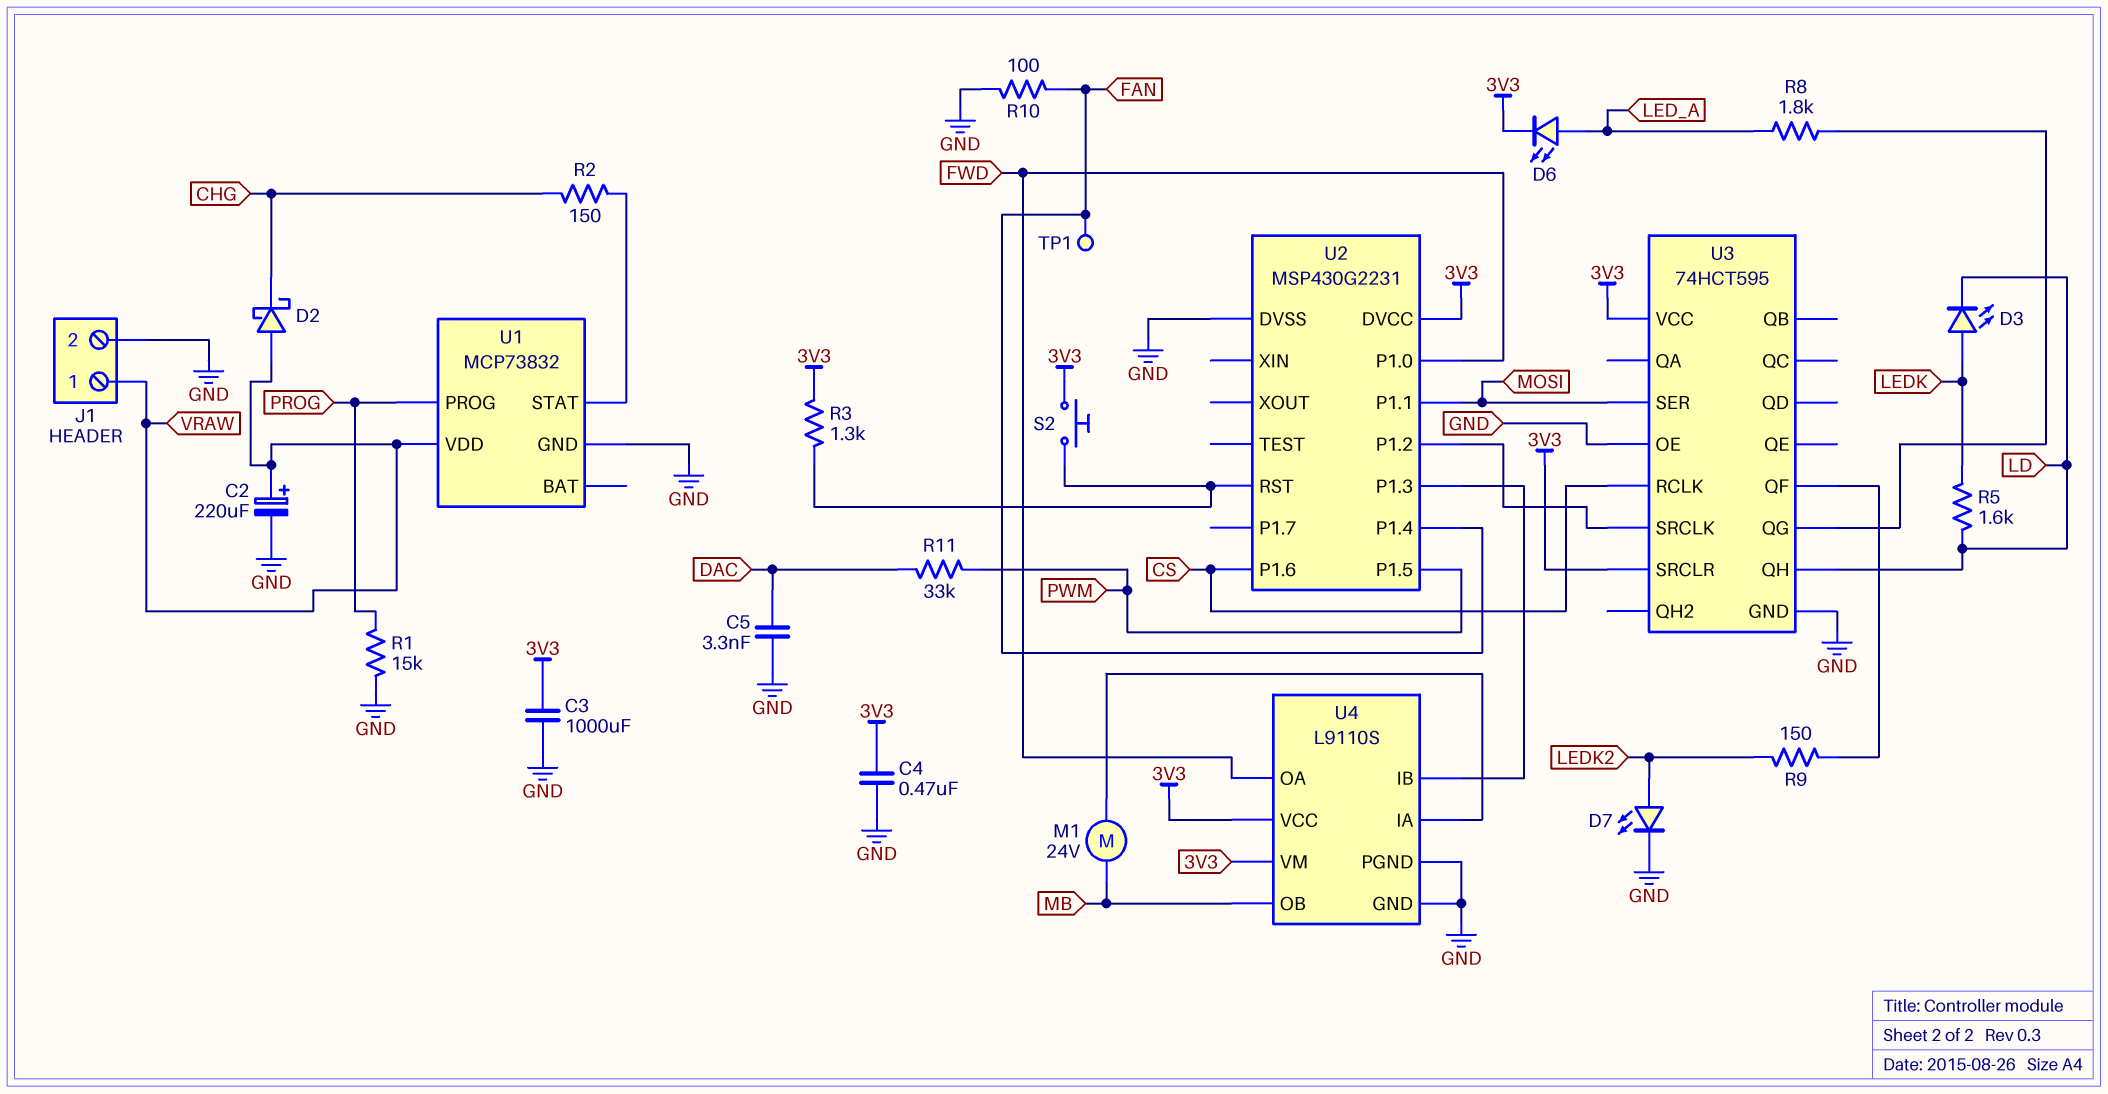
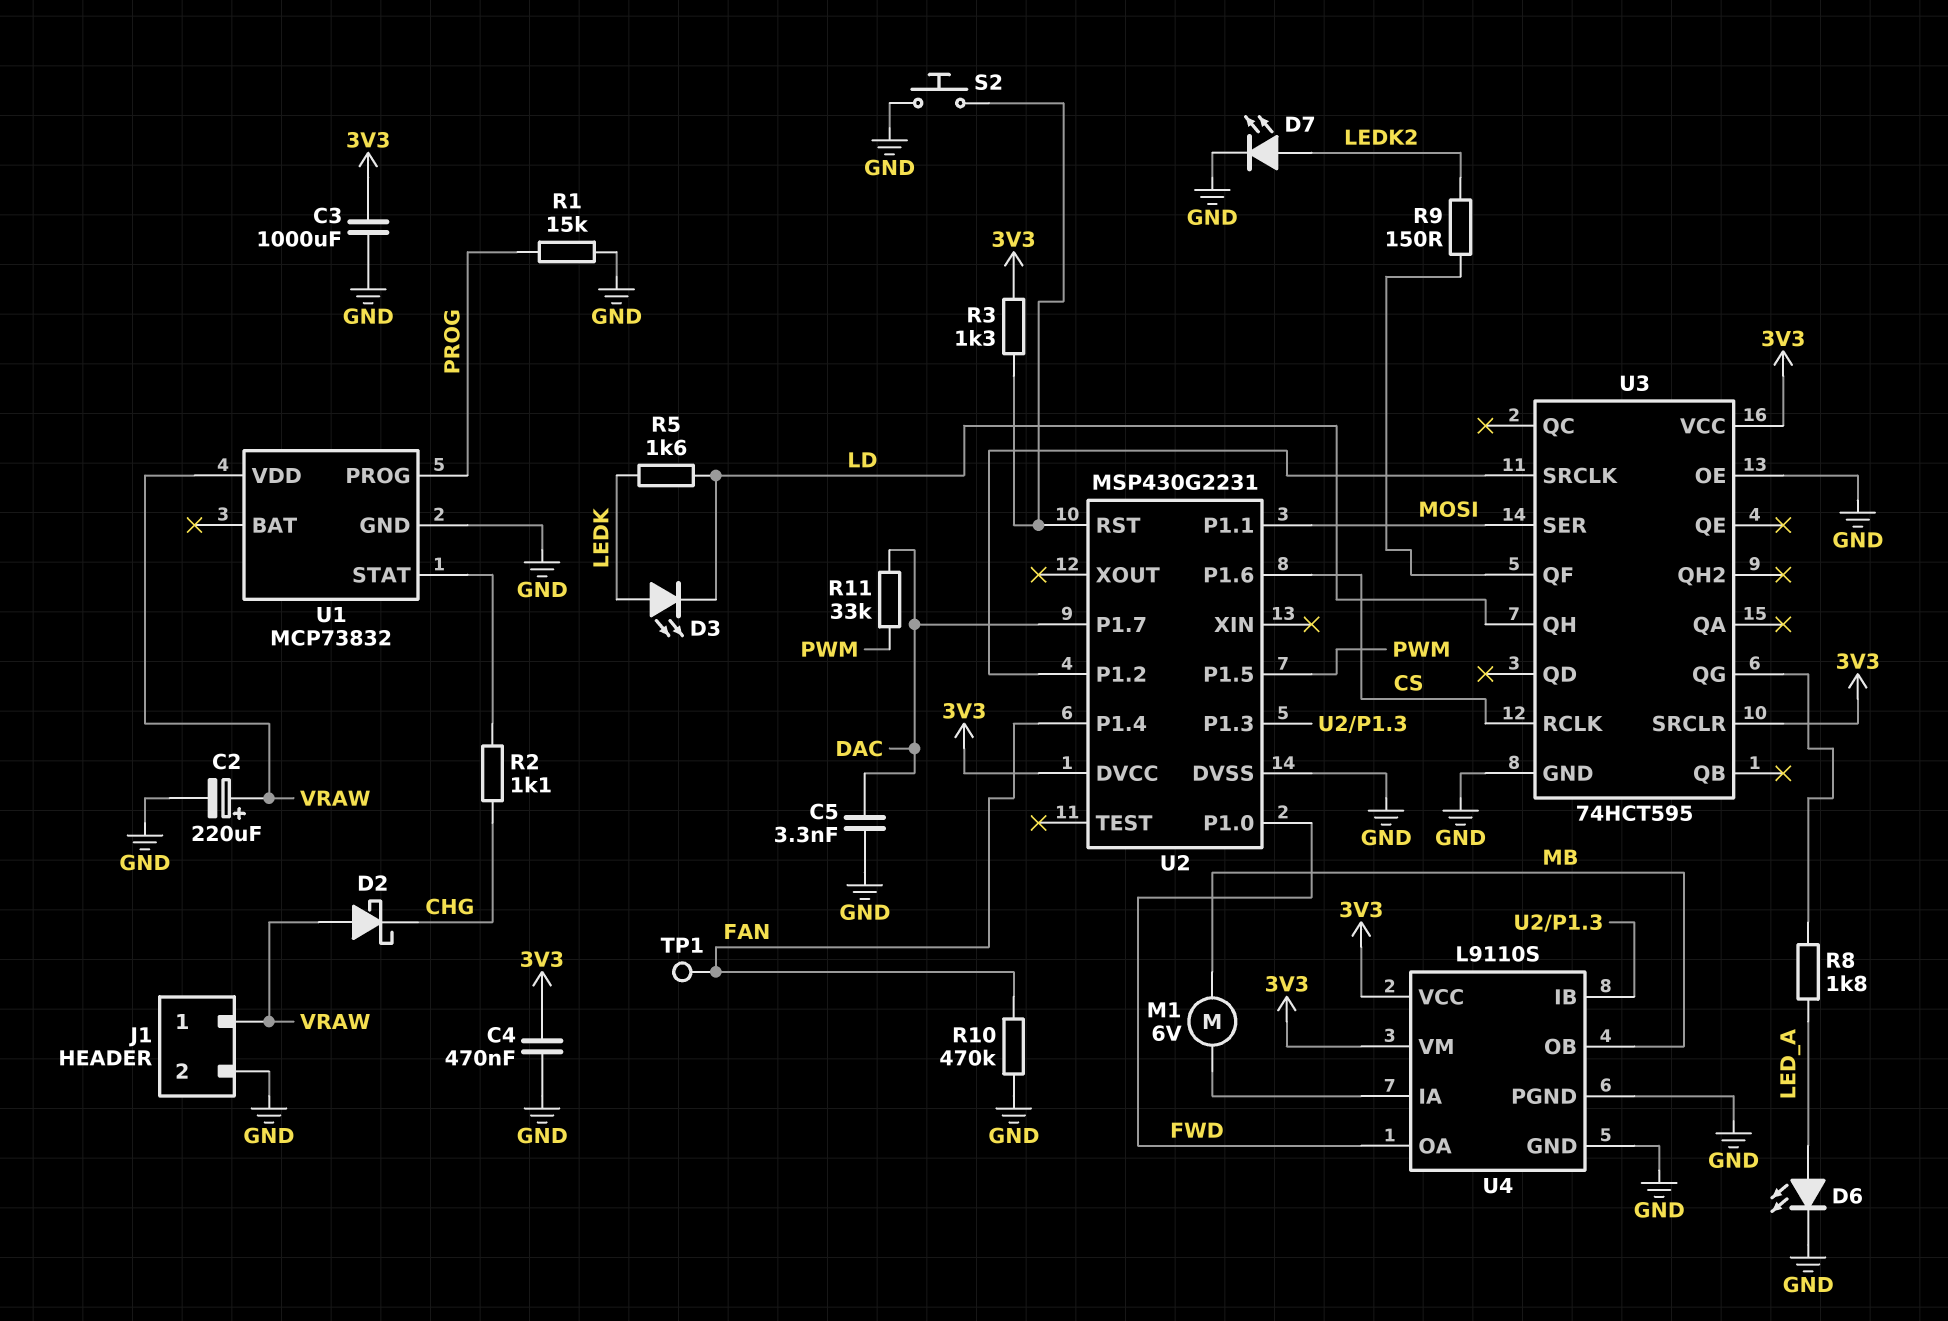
D6: LED (A LED_A, K 3V3) -> LED (A LED_A, K GND)
M1: motor 24V (MB, U4/IA) -> motor 6V (MB, U4/IA)
R2: 150 (CHG, U1/STAT) -> 1.1k (CHG, U1/STAT)
R10: 100 (FAN, GND) -> 470k (FAN, GND)
S2: button (3V3, U2/RST) -> button (GND, U2/RST)
U2 pin P1.7: none -> DAC

